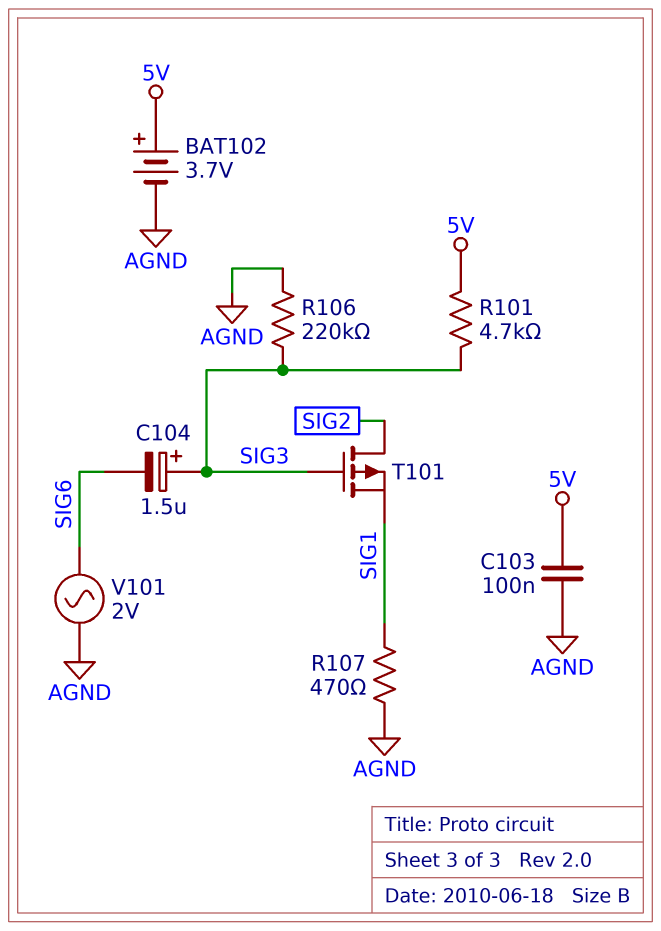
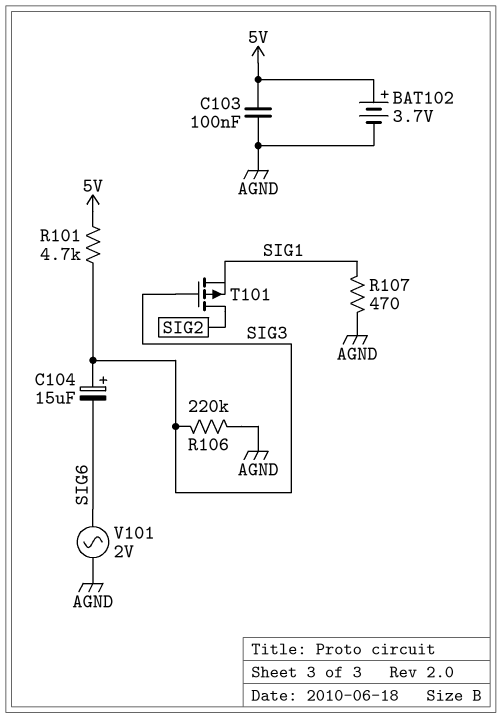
C104: 1.5uF (plus SIG3, minus SIG6) -> 15uF (plus SIG3, minus SIG6)

